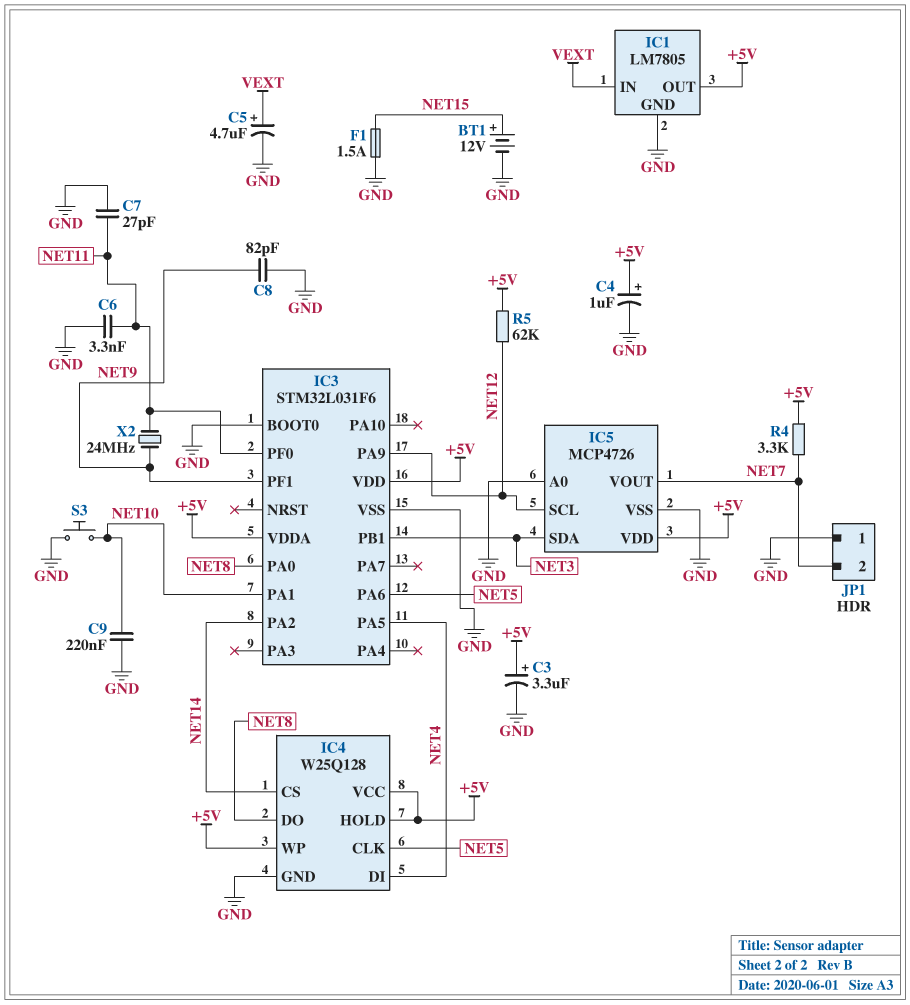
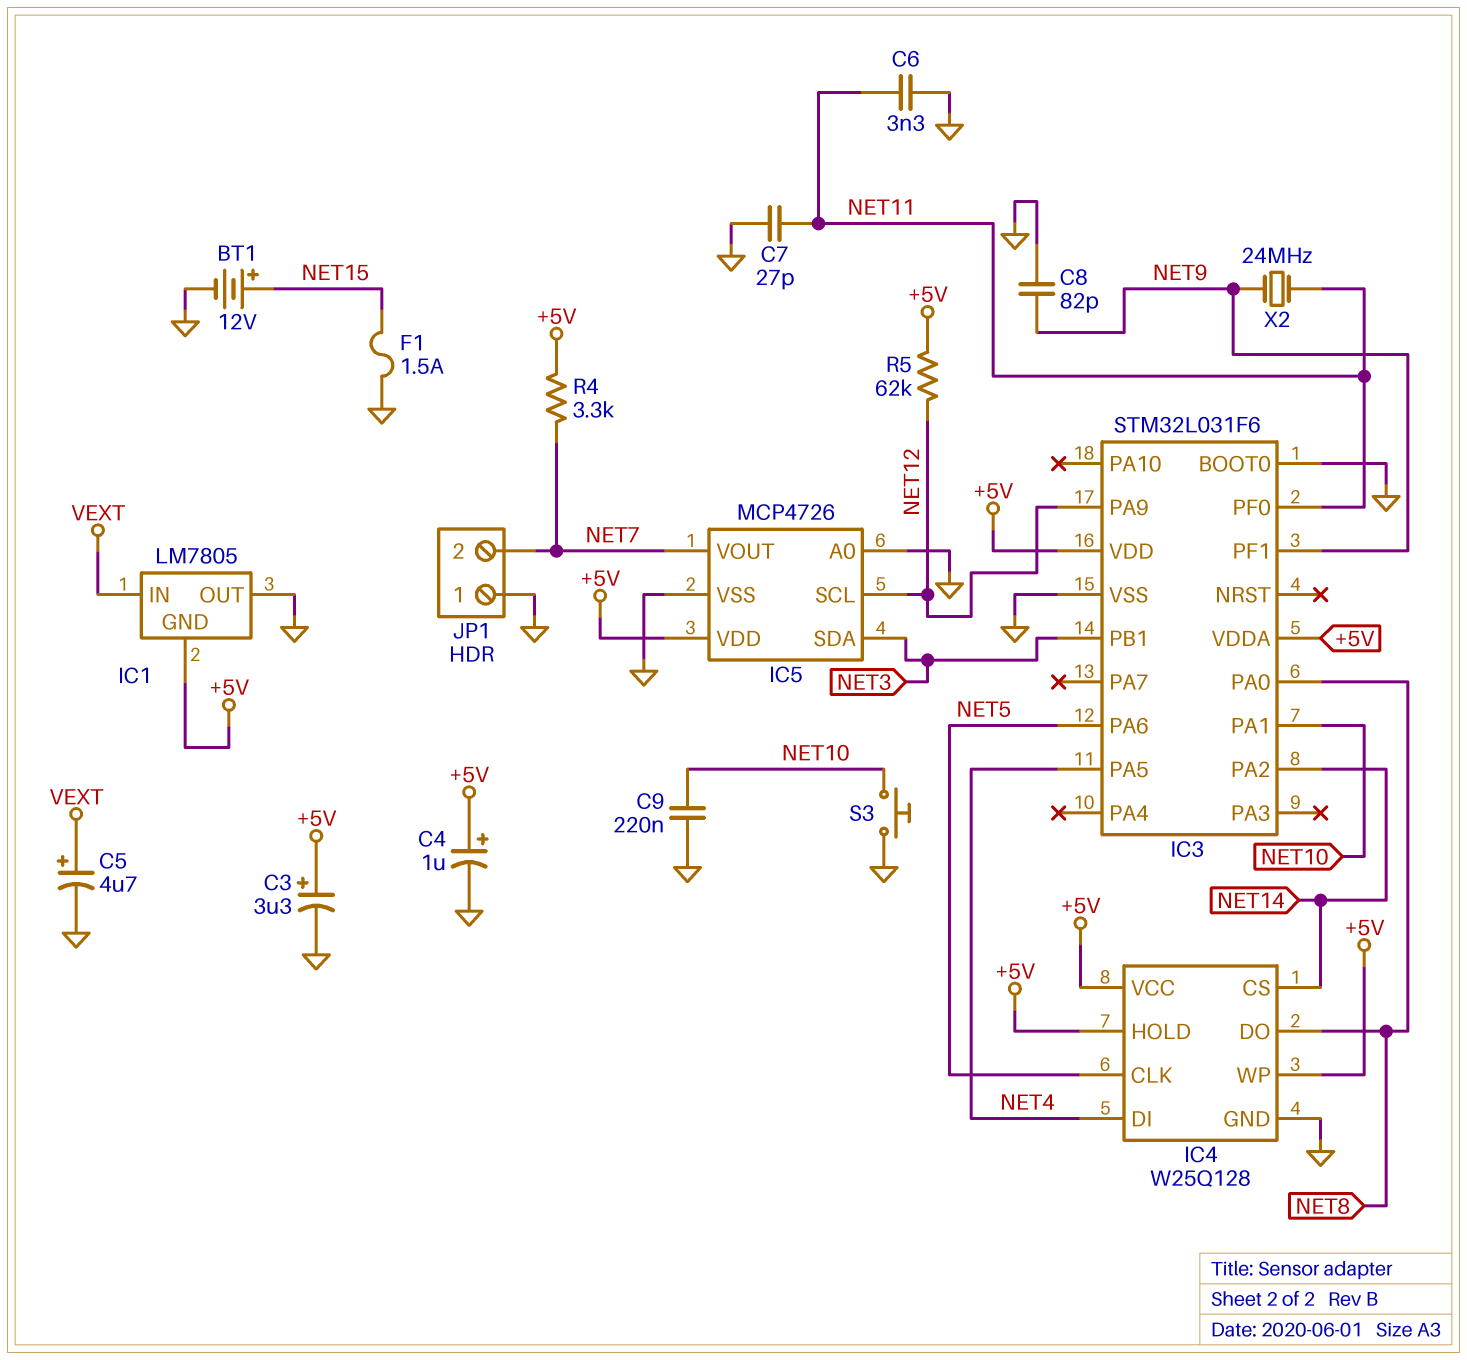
IC1 pin GND: GND -> +5V
IC1 pin OUT: +5V -> GND

